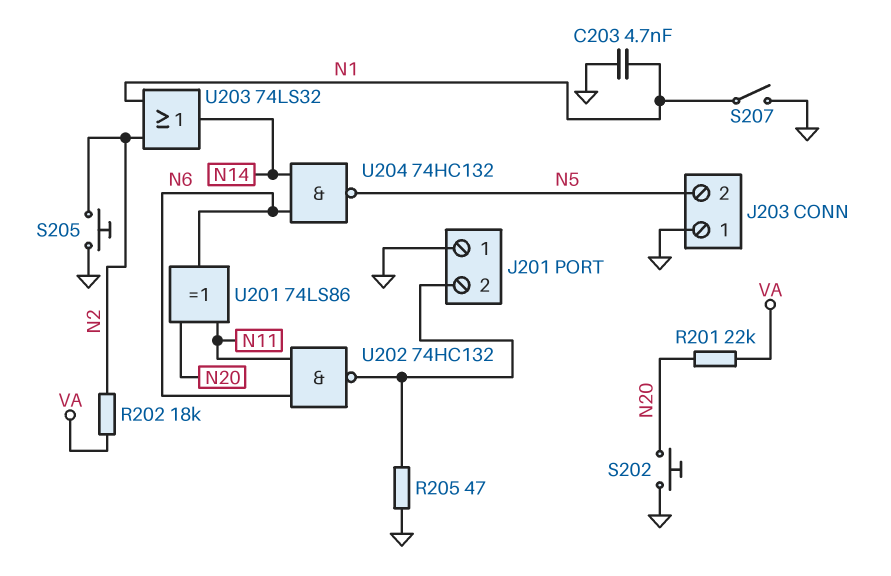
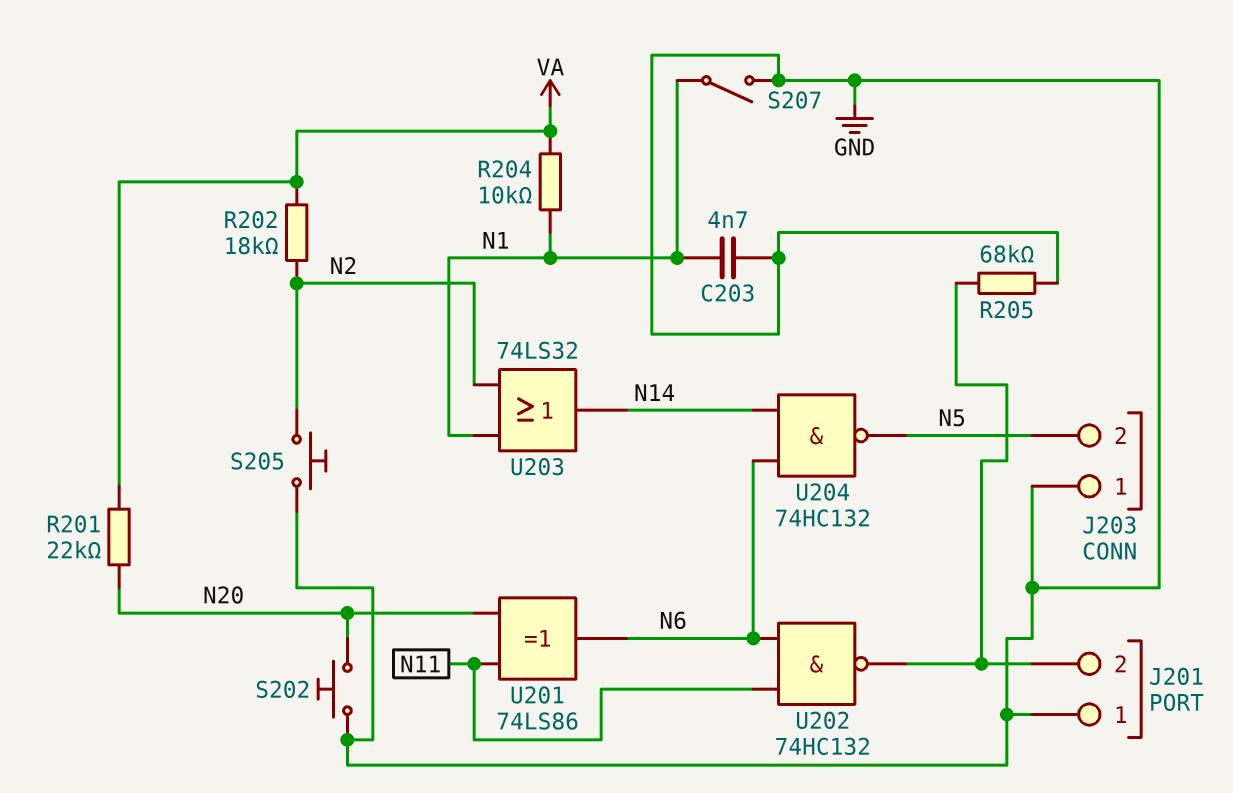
R204: none -> 10k (N1, VA)
R205: 47 (GND, J201/2) -> 68k (GND, J201/2)

